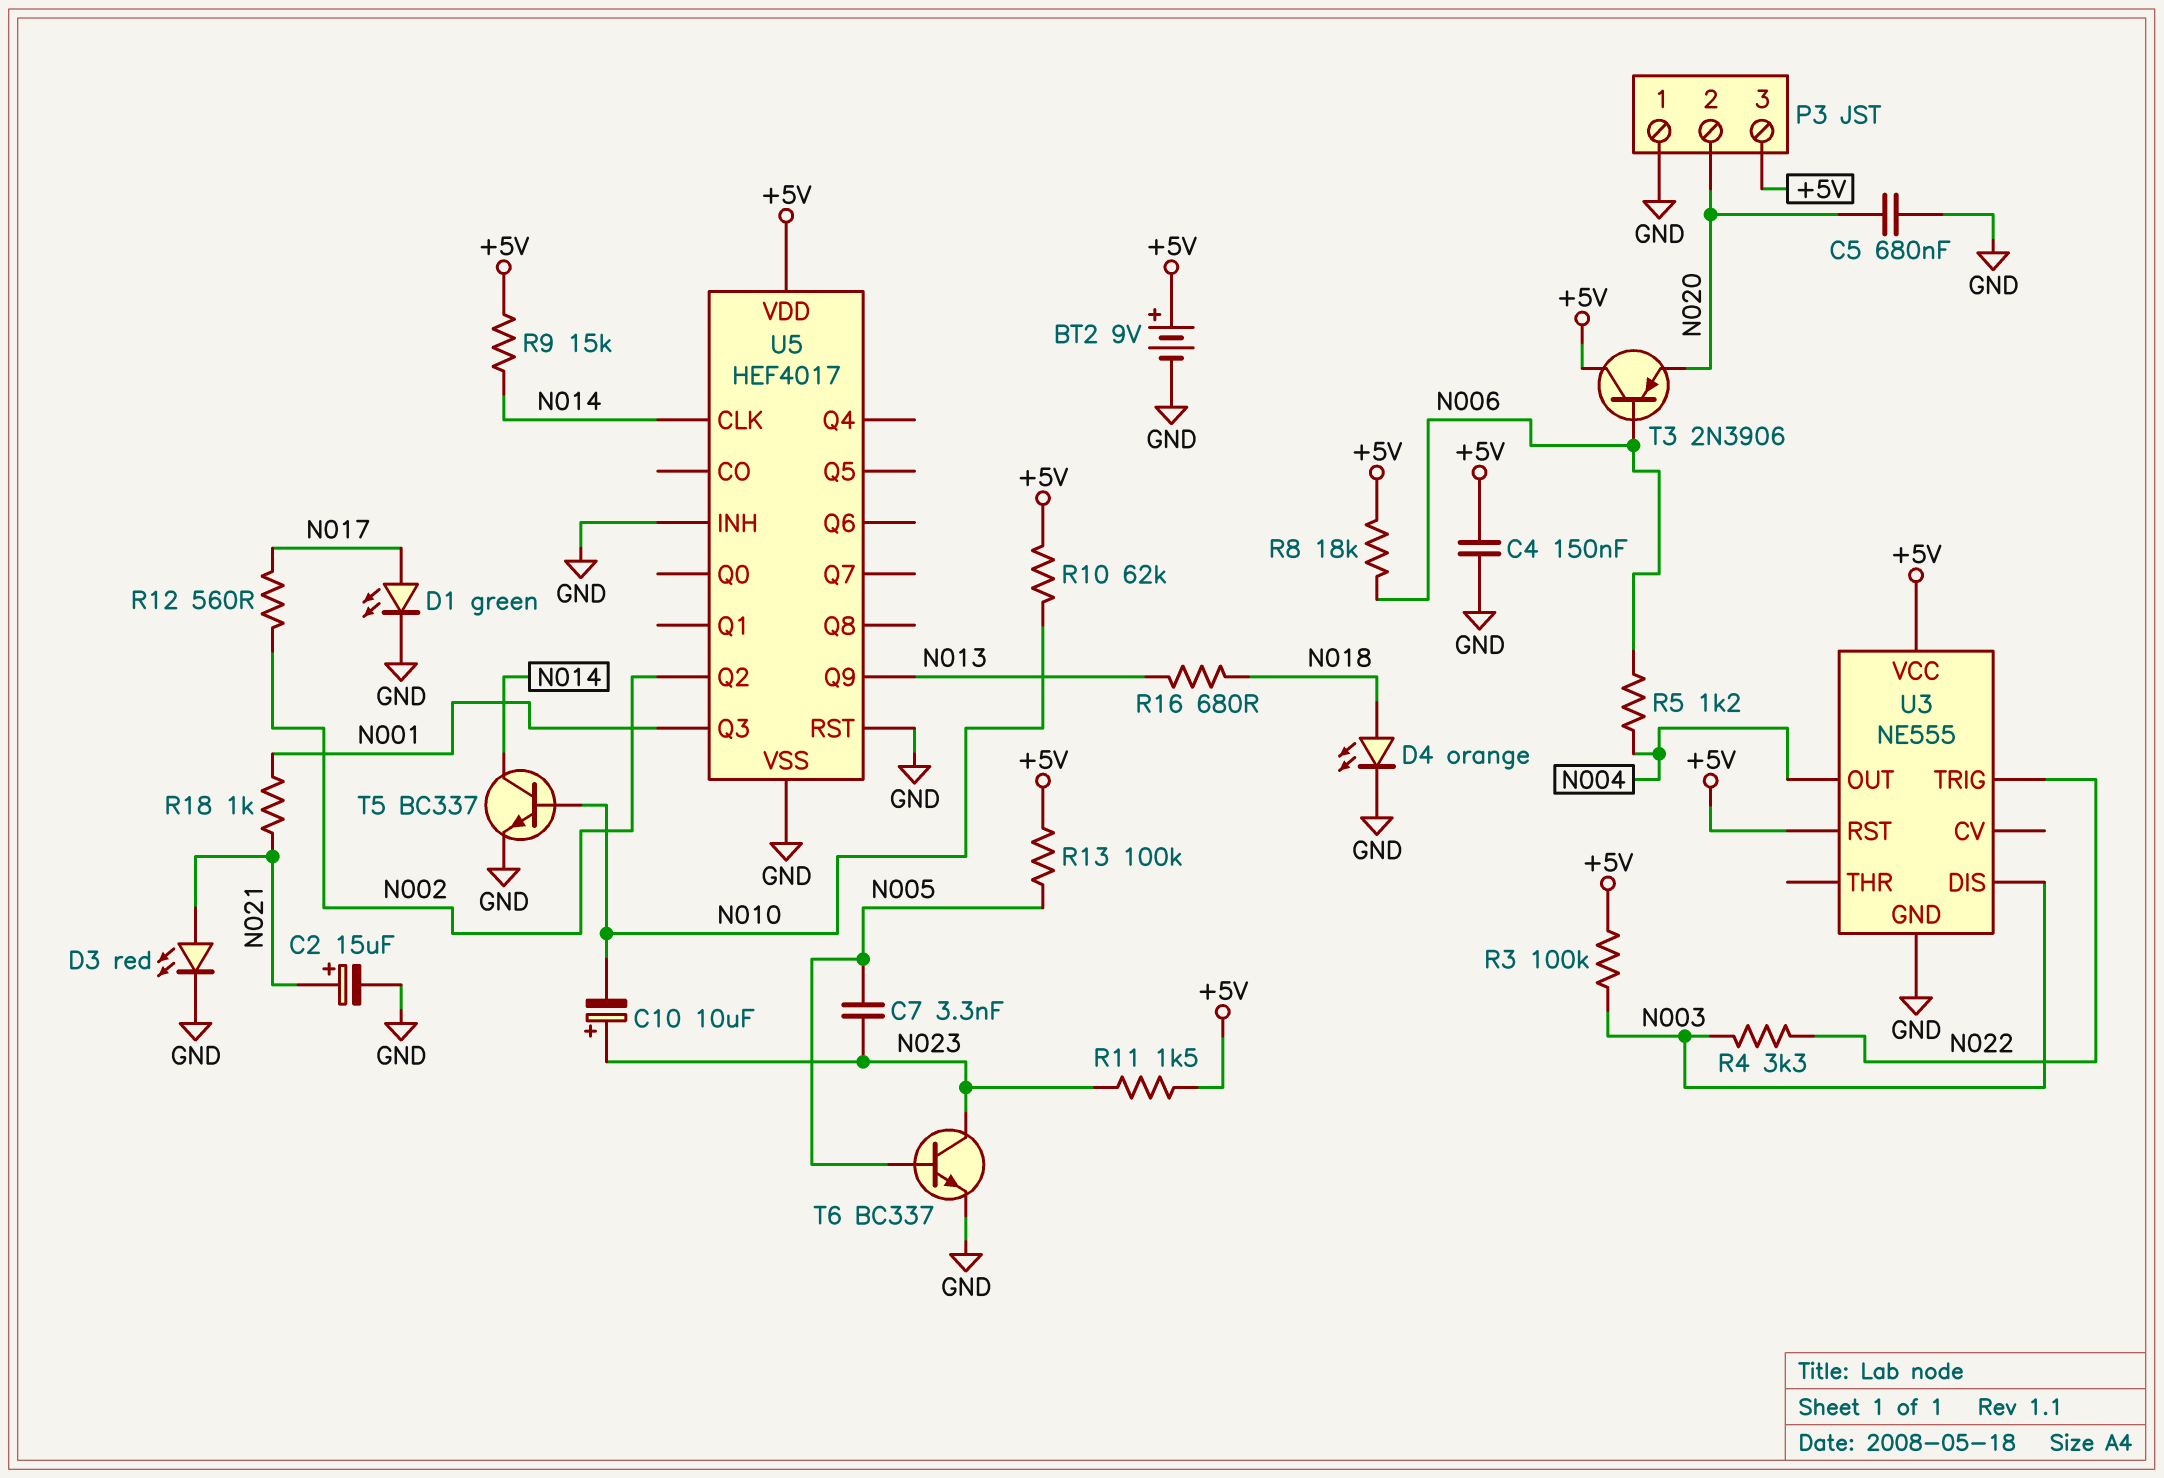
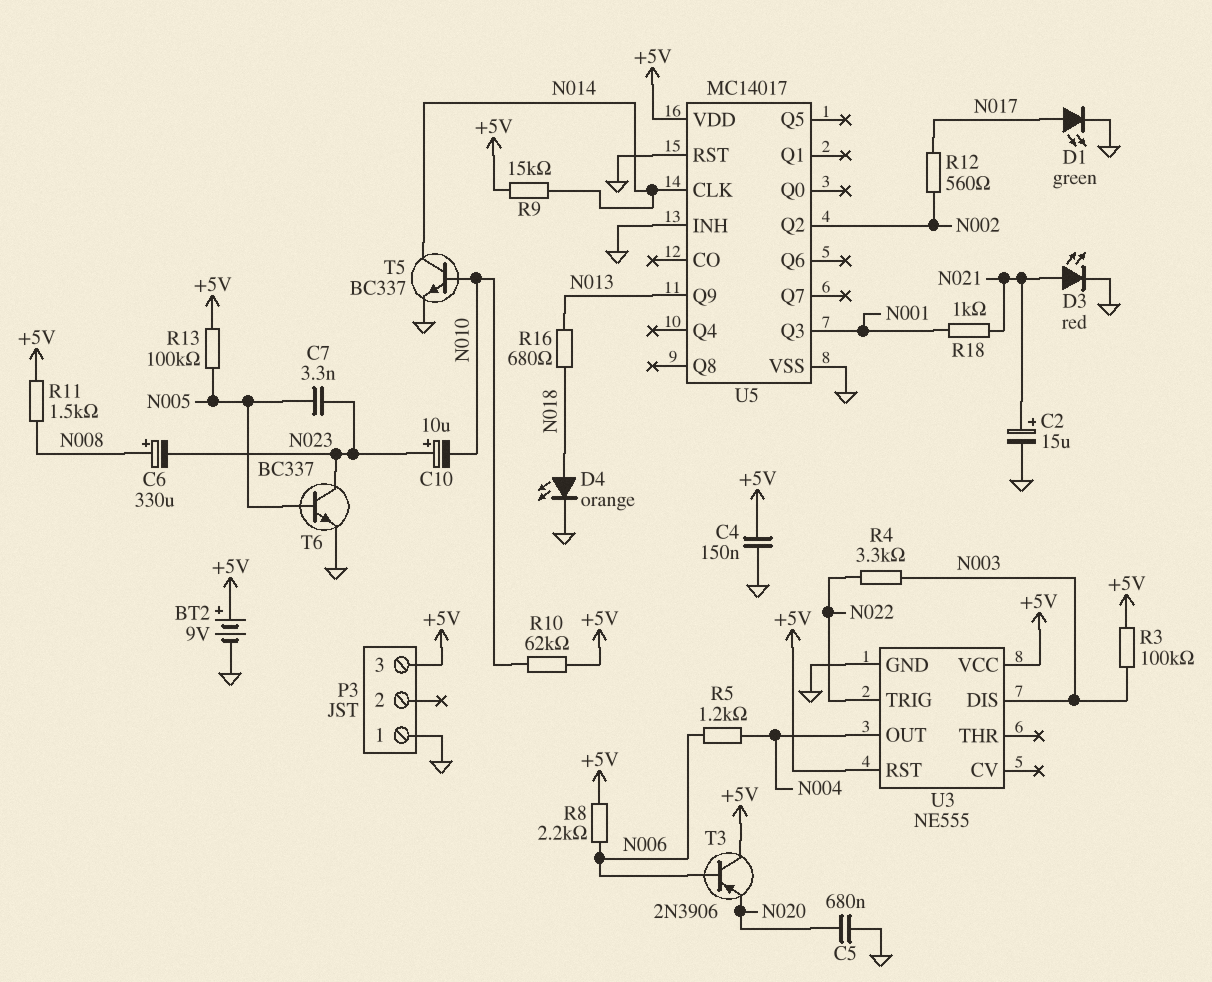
C6: none -> 330uF (plus N008, minus N023)
P3 pin 2: N020 -> none
R8: 18k (+5V, N006) -> 2.2k (+5V, N006)
R11: 1.5k (+5V, N023) -> 1.5k (+5V, N008)
U5: HEF4017 -> MC14017

